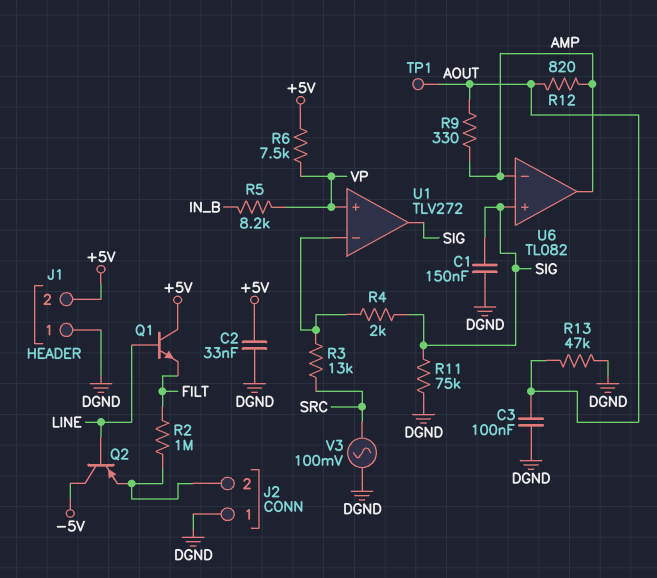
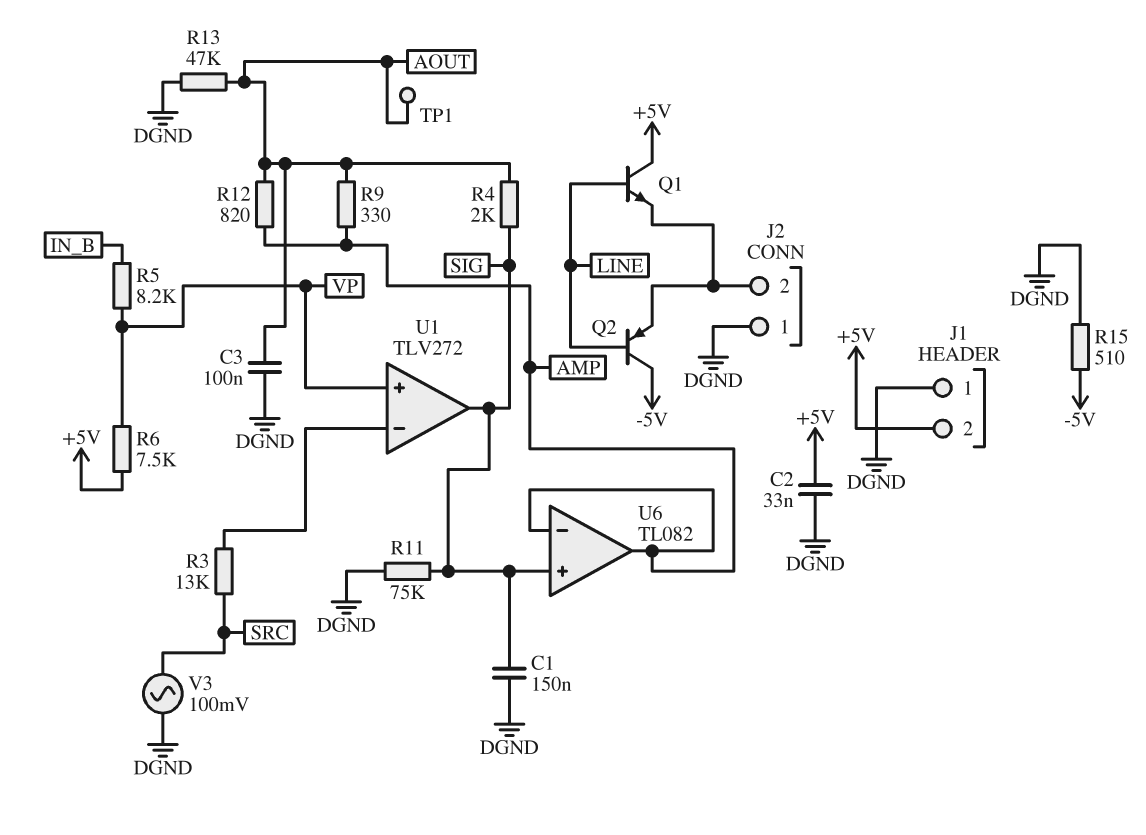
Q1: NPN (B LINE, C +5V, E FILT) -> NPN (B LINE, C +5V, E J2/2)
R2: 1M (FILT, J2/2) -> none
R4: 2k (SIG, U1/in-) -> 2k (AOUT, SIG)
R15: none -> 510 (-5V, DGND)

